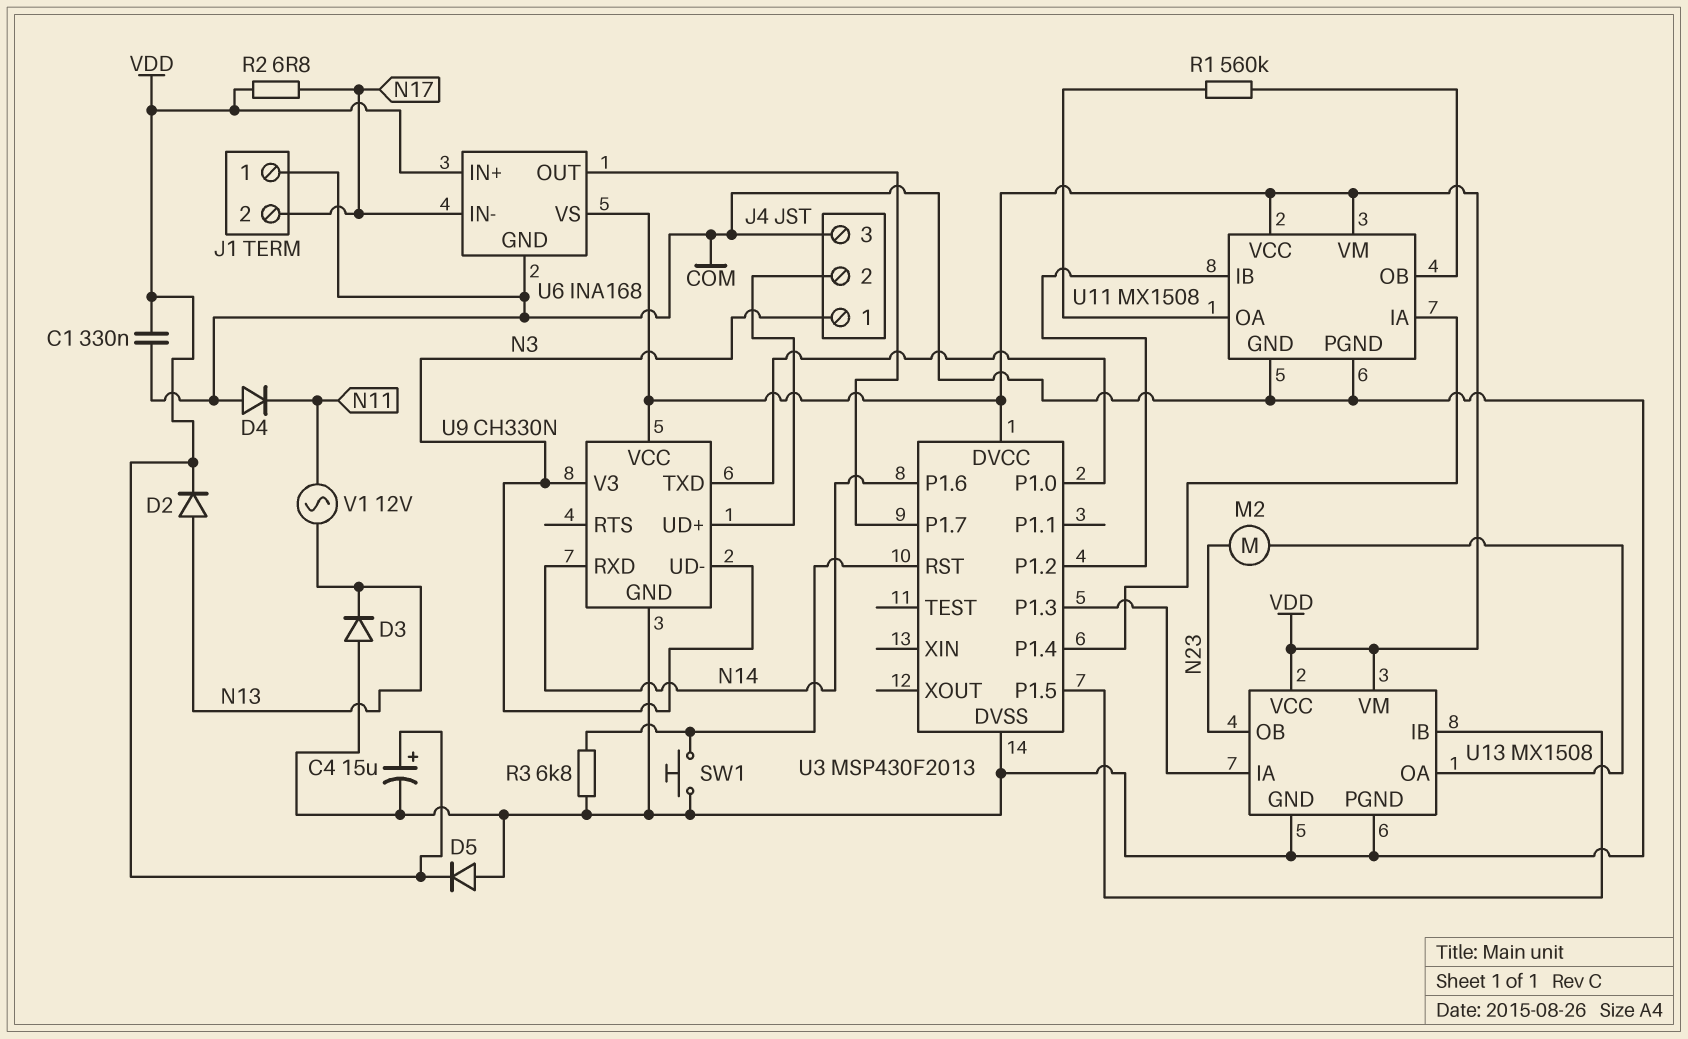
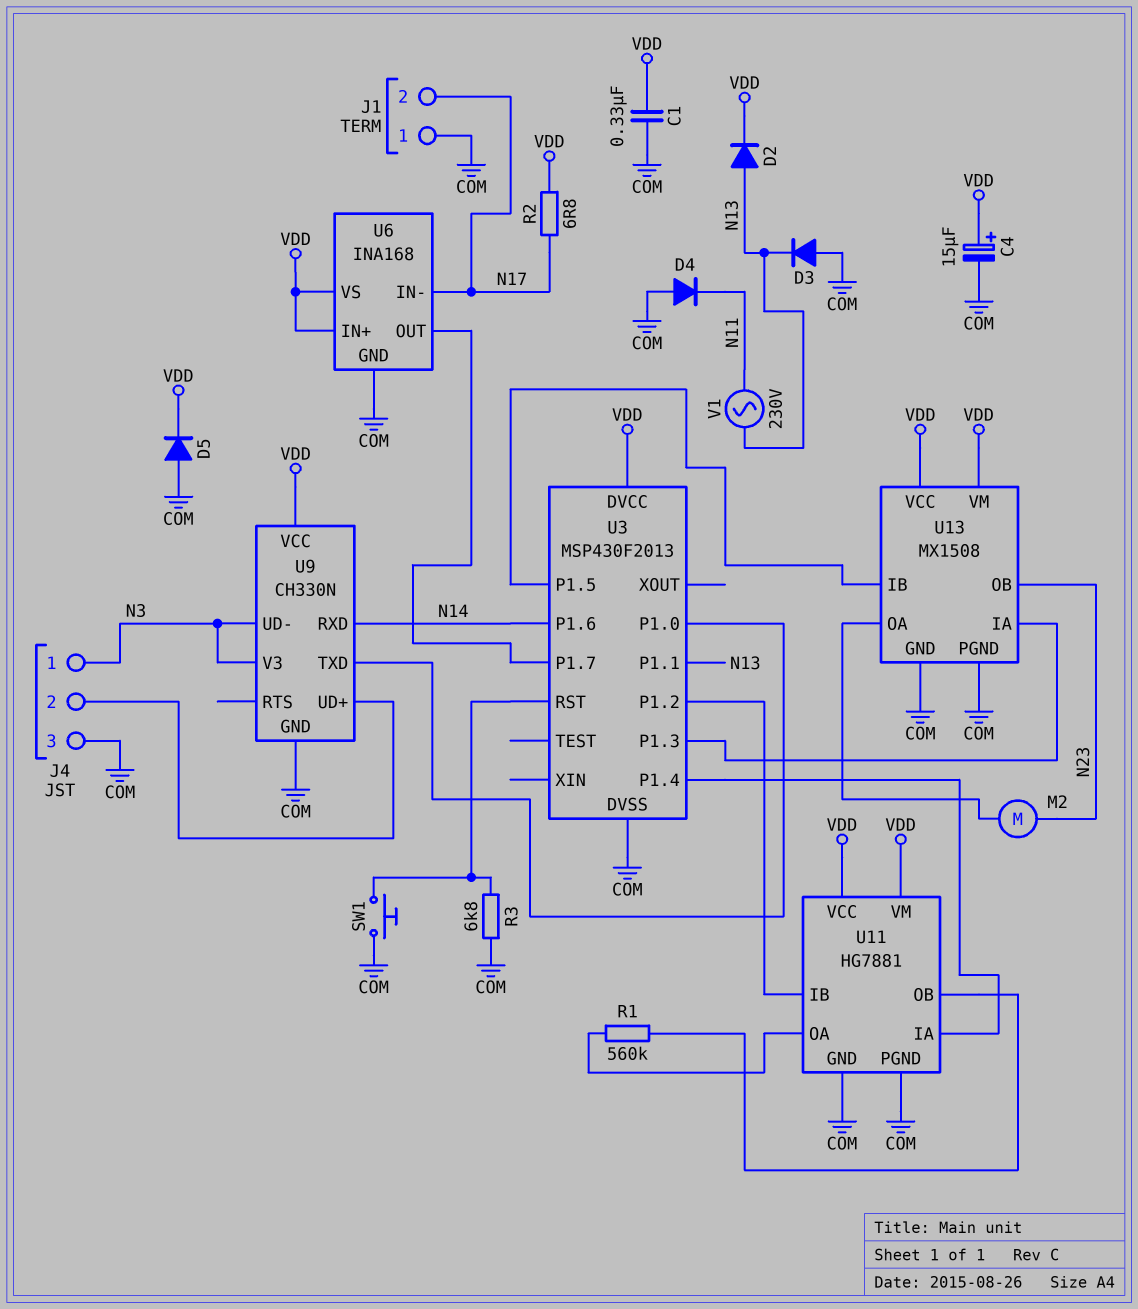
U3 pin P1.1: none -> N13
U11: MX1508 -> HG7881
V1: AC 12V (N11, N13) -> AC 230V (N11, N13)

